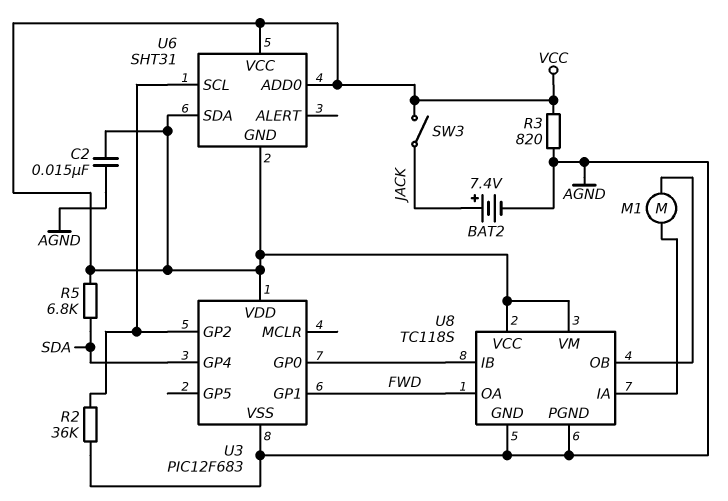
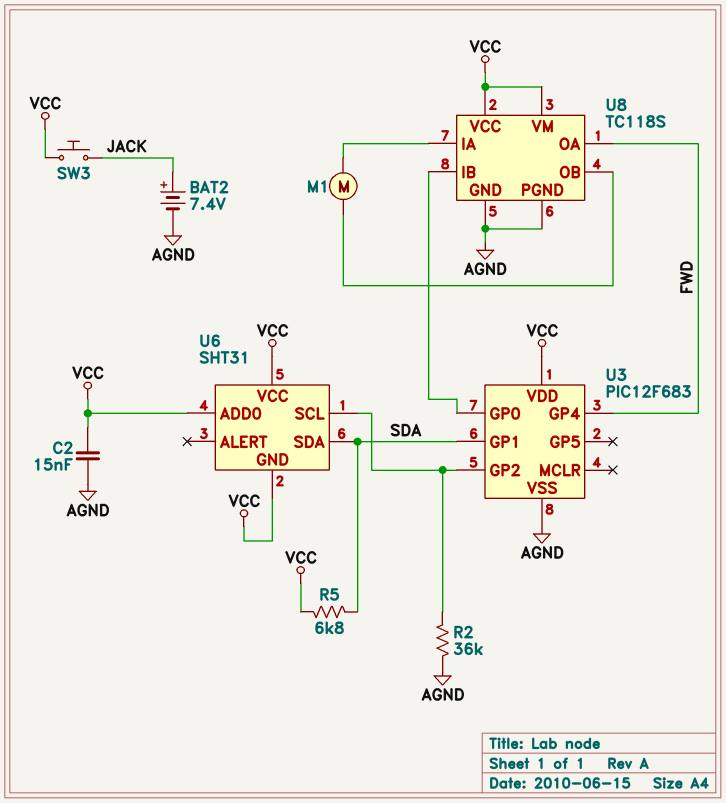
R3: 820 (AGND, VCC) -> none
SW3: switch (JACK, VCC) -> button (JACK, VCC)
U3 pin GP1: FWD -> SDA
U3 pin GP4: SDA -> FWD
U6 pin SDA: VCC -> SDA

